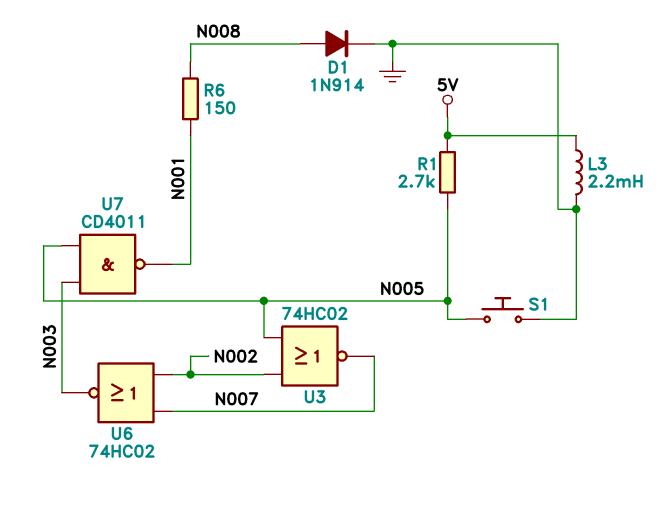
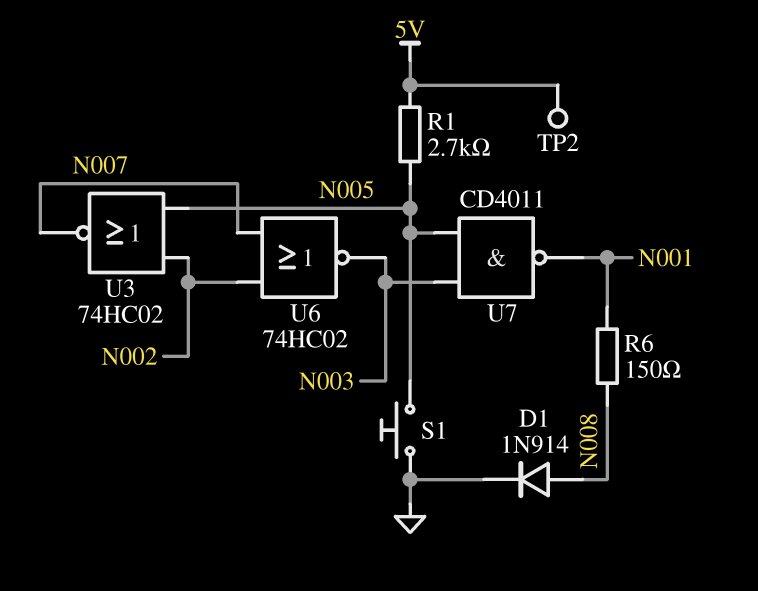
L3: 2.2mH (5V, GND) -> none
TP2: none -> test point (5V)

